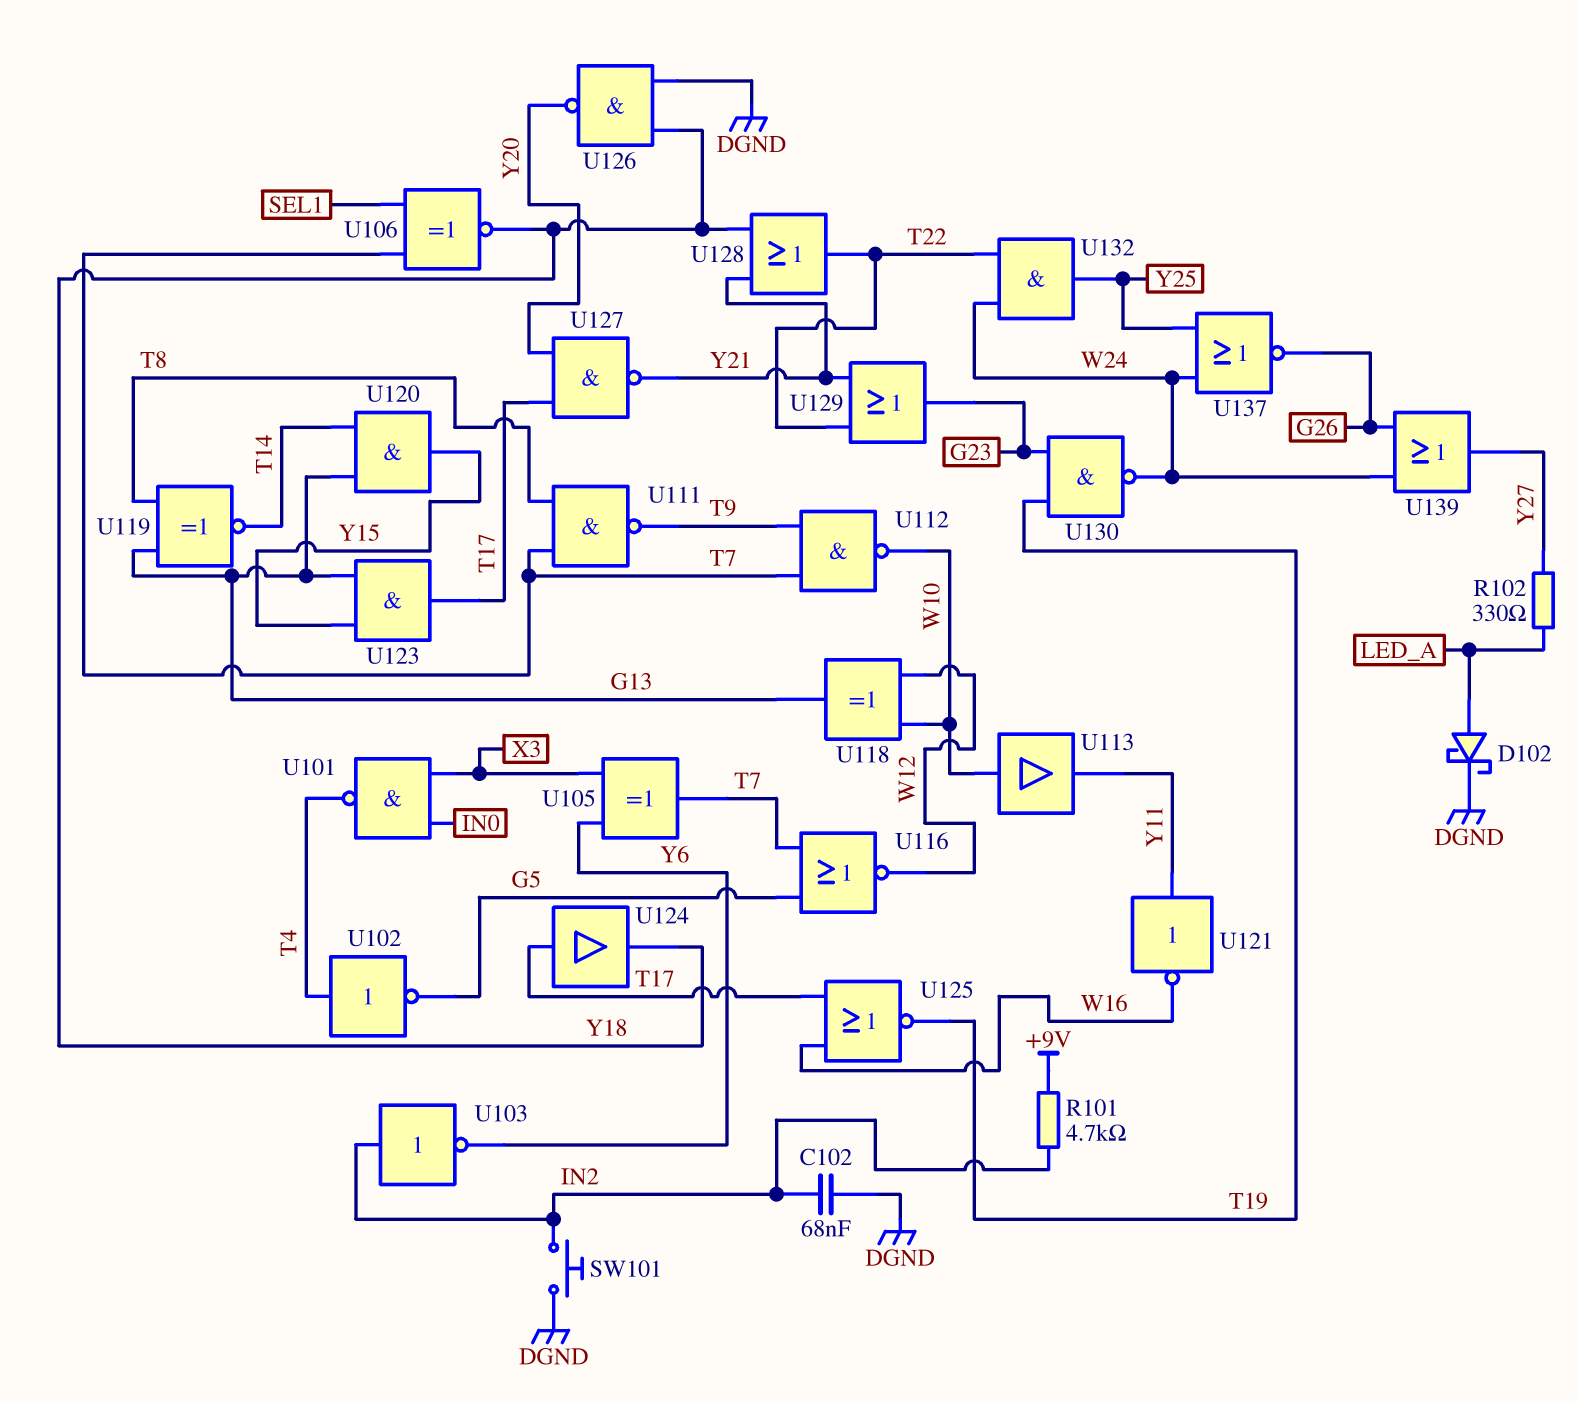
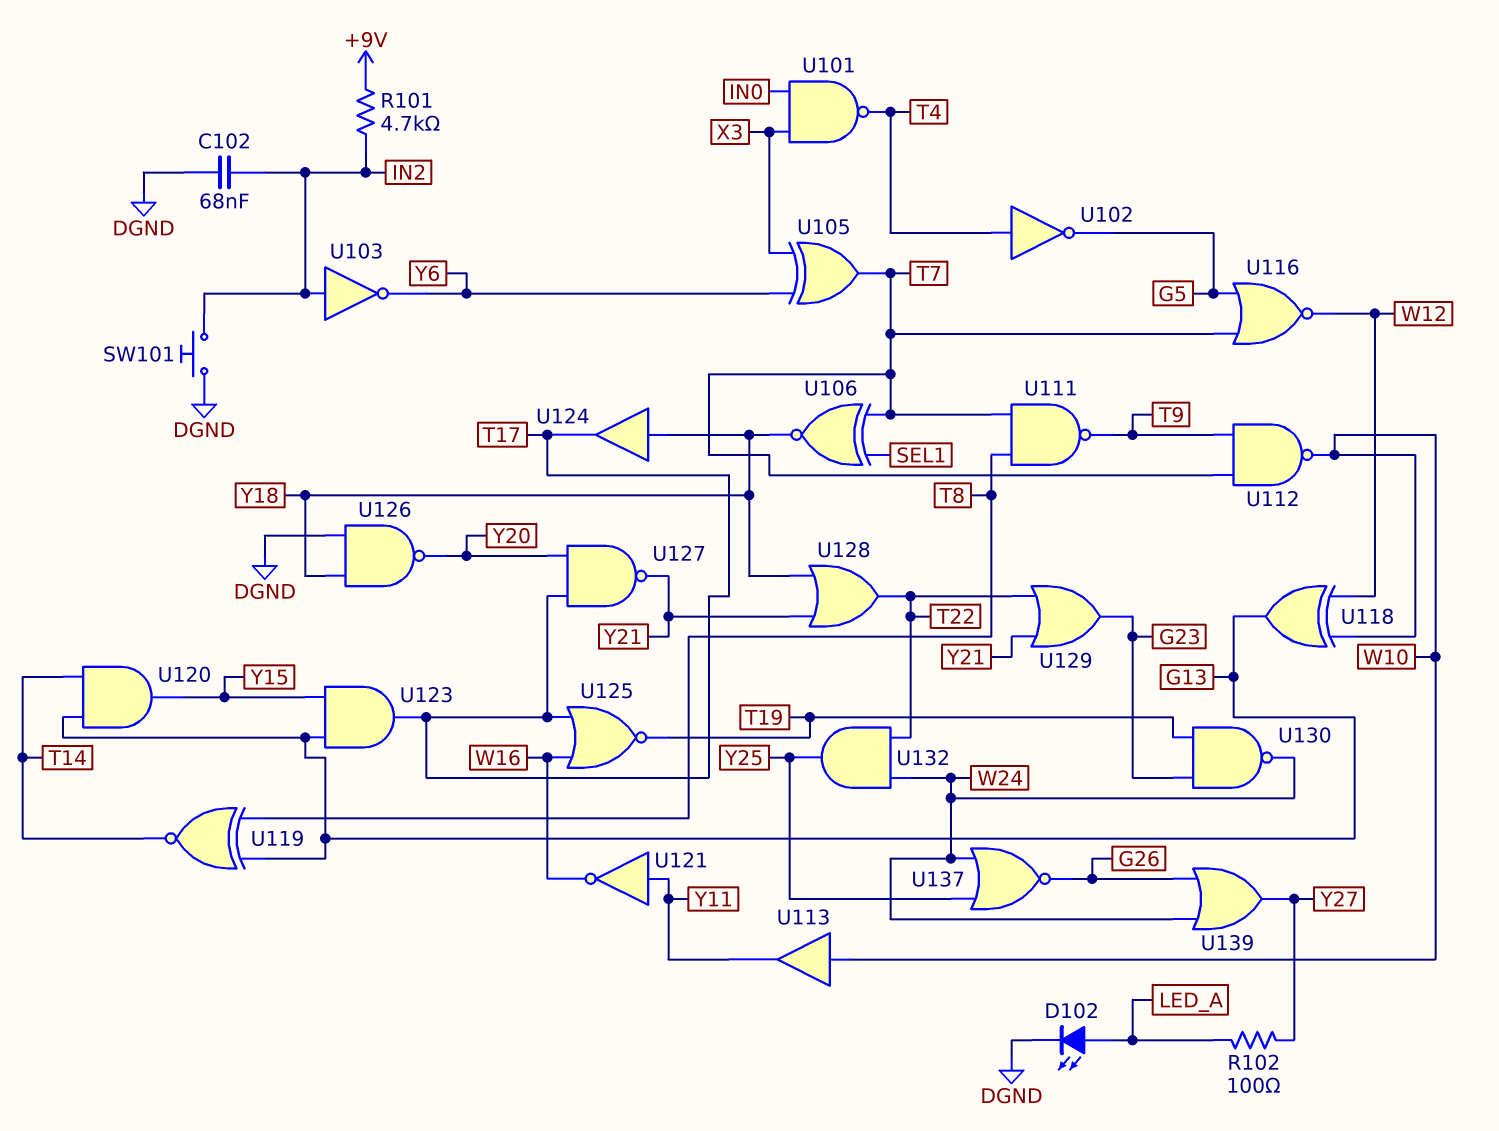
D102: schottky (A LED_A, K DGND) -> LED (A LED_A, K DGND)
R102: 330 (LED_A, Y27) -> 100 (LED_A, Y27)
U124: buffer (in T17, out Y18) -> buffer (in Y18, out T17)

